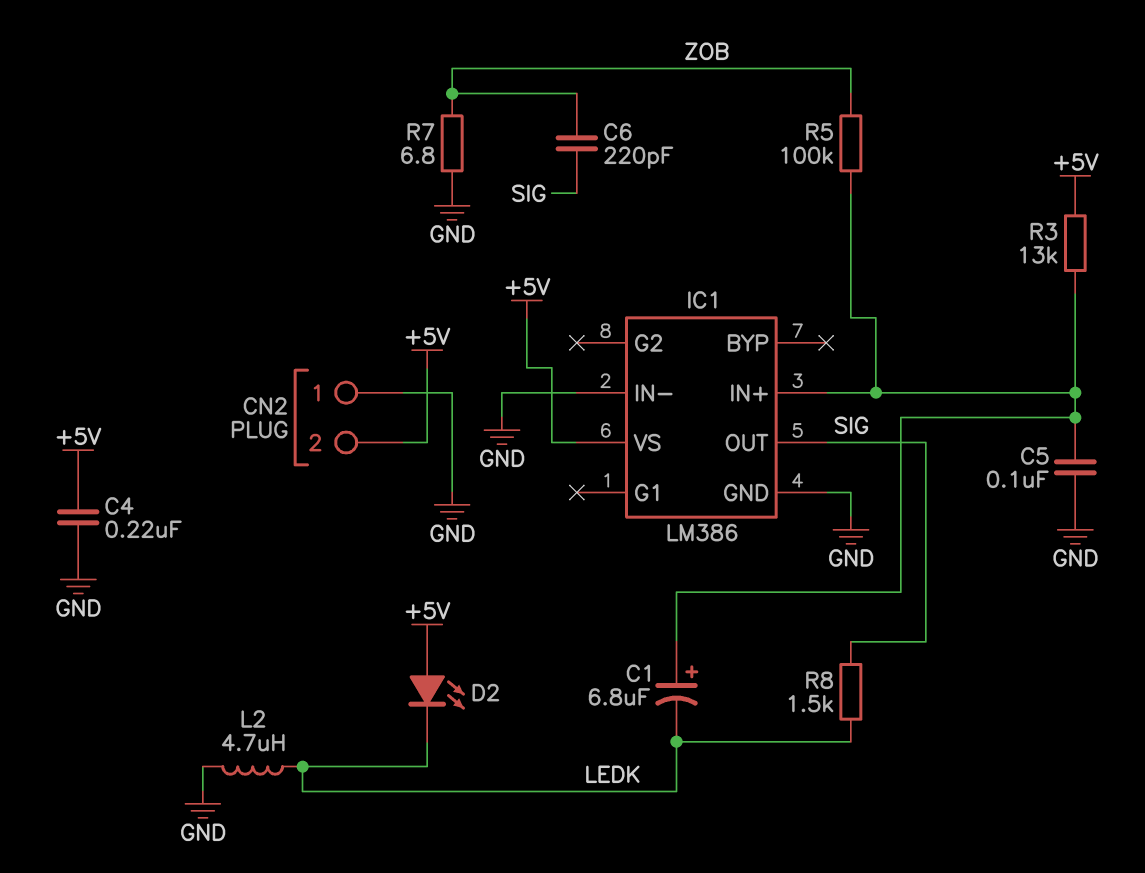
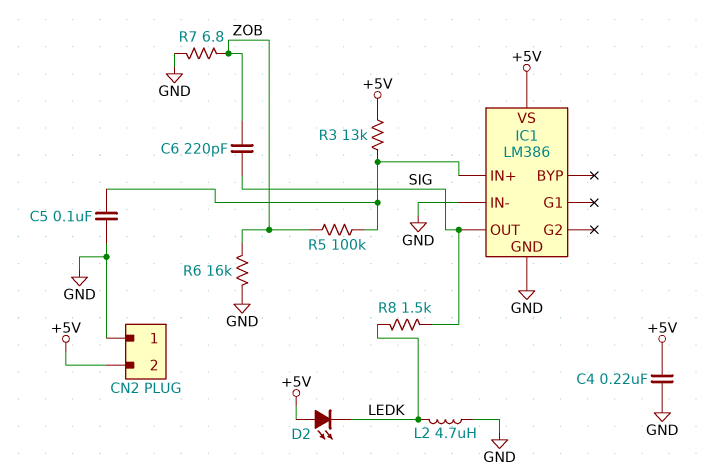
C1: 6.8uF (plus IC1/IN+, minus LEDK) -> none
R6: none -> 16k (GND, ZOB)

